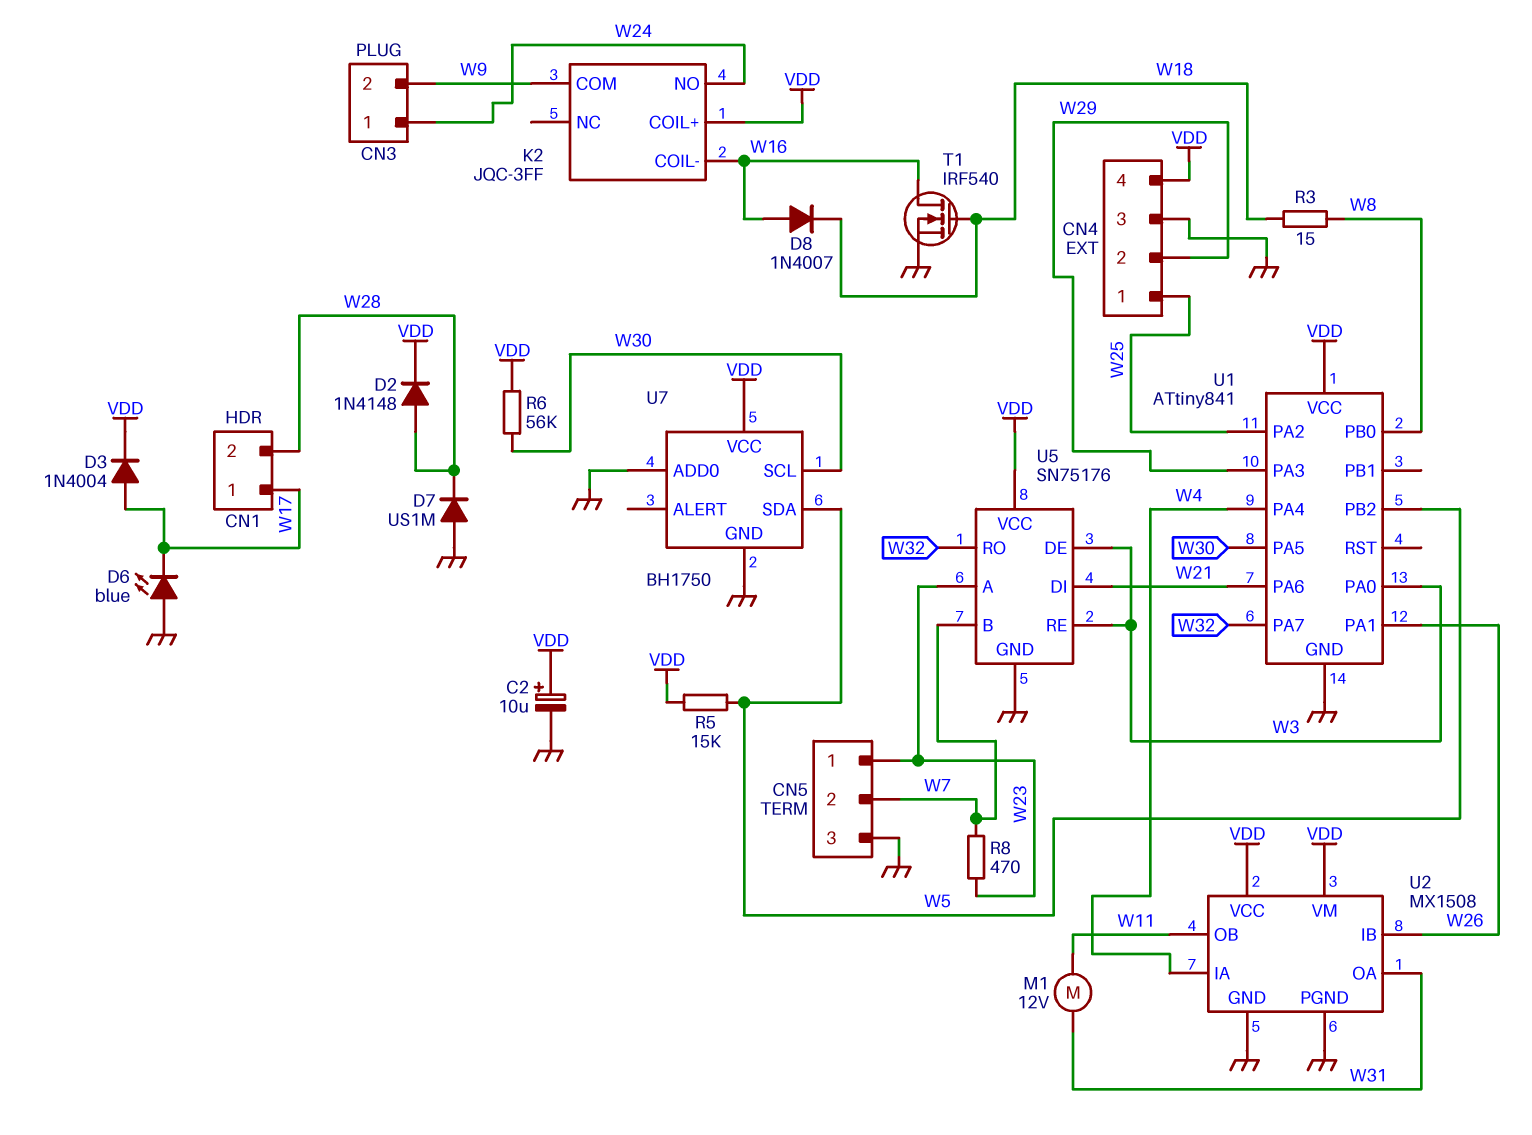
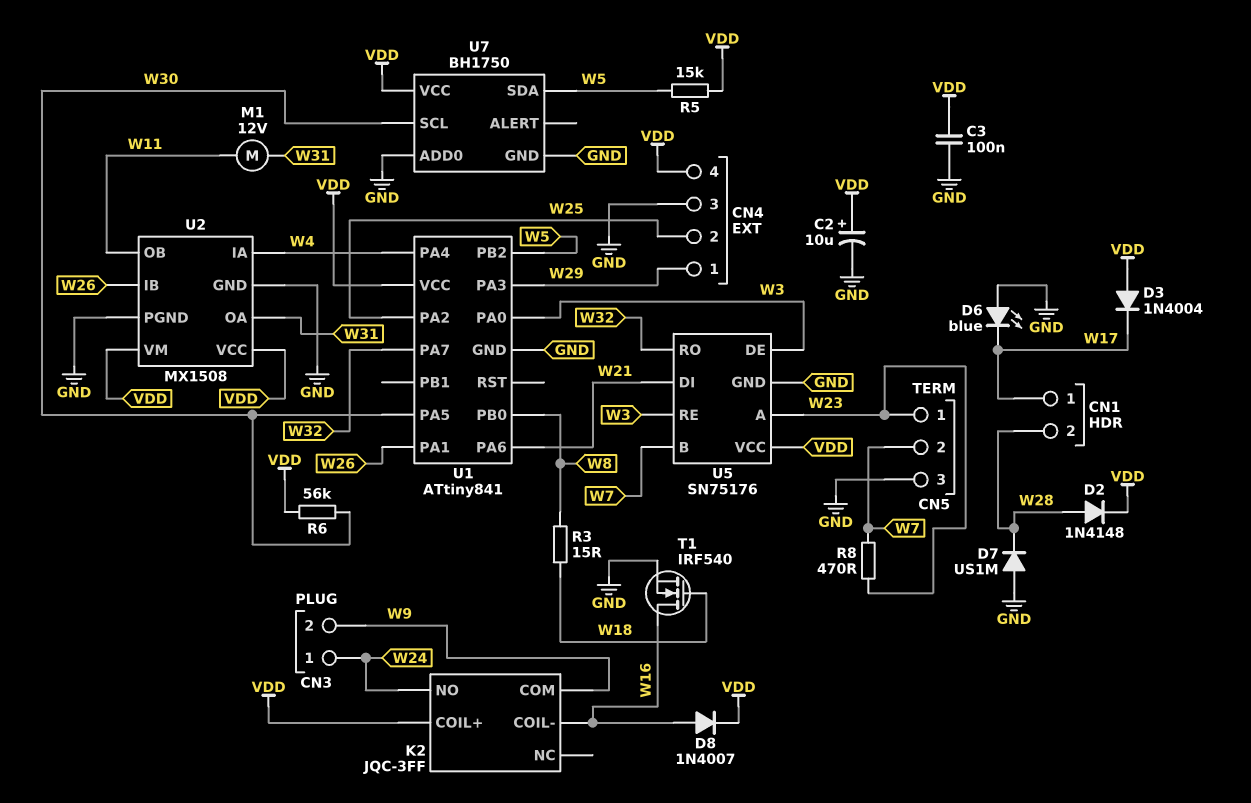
C3: none -> 100nF (GND, VDD)
CN4 pin 1: W25 -> W29
CN4 pin 2: W29 -> W25
D3: diode 1N4004 (A W17, K VDD) -> diode 1N4004 (A VDD, K W17)
D8: diode 1N4007 (A W16, K W18) -> diode 1N4007 (A W16, K VDD)

